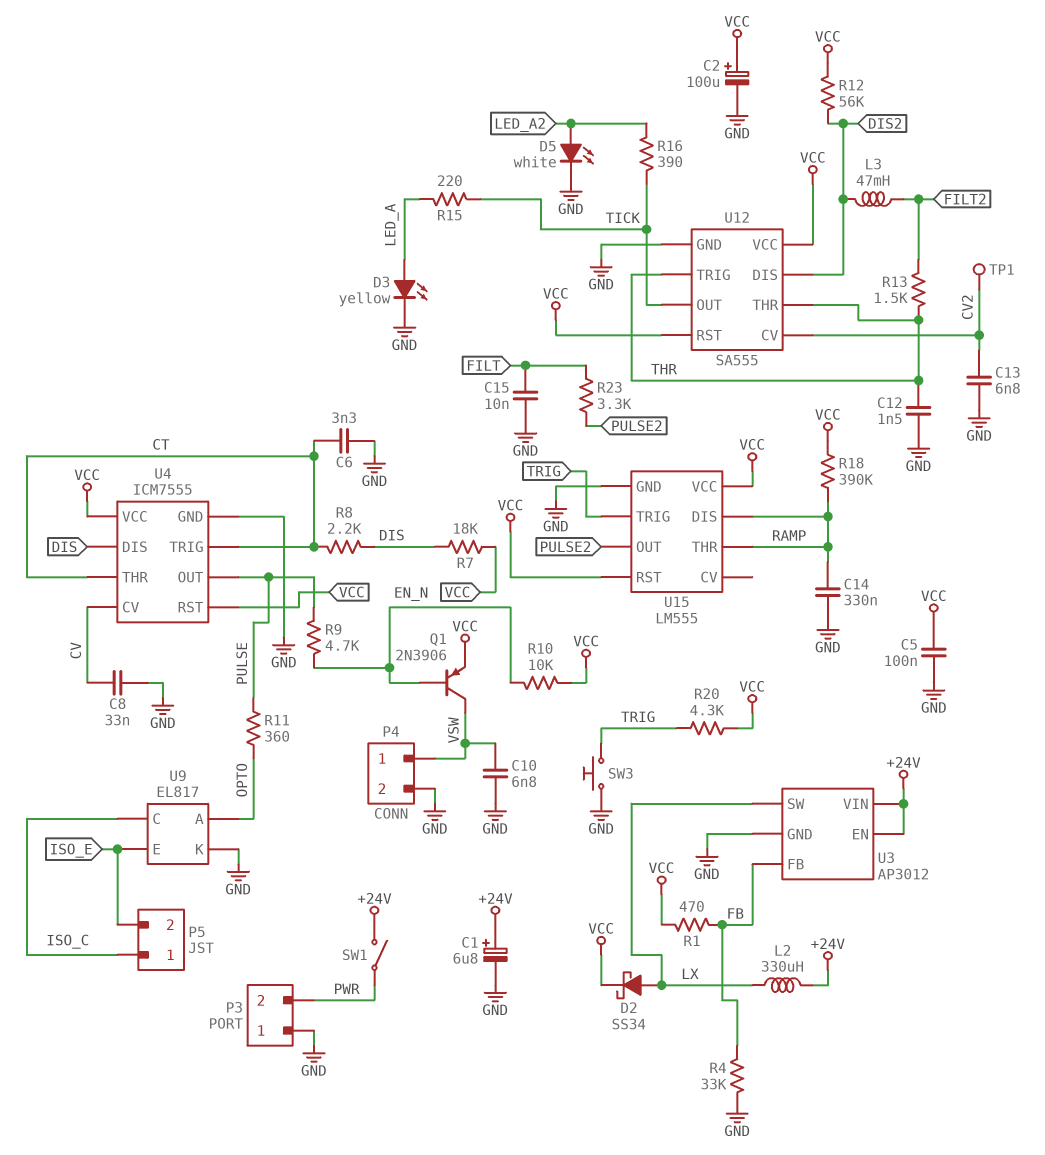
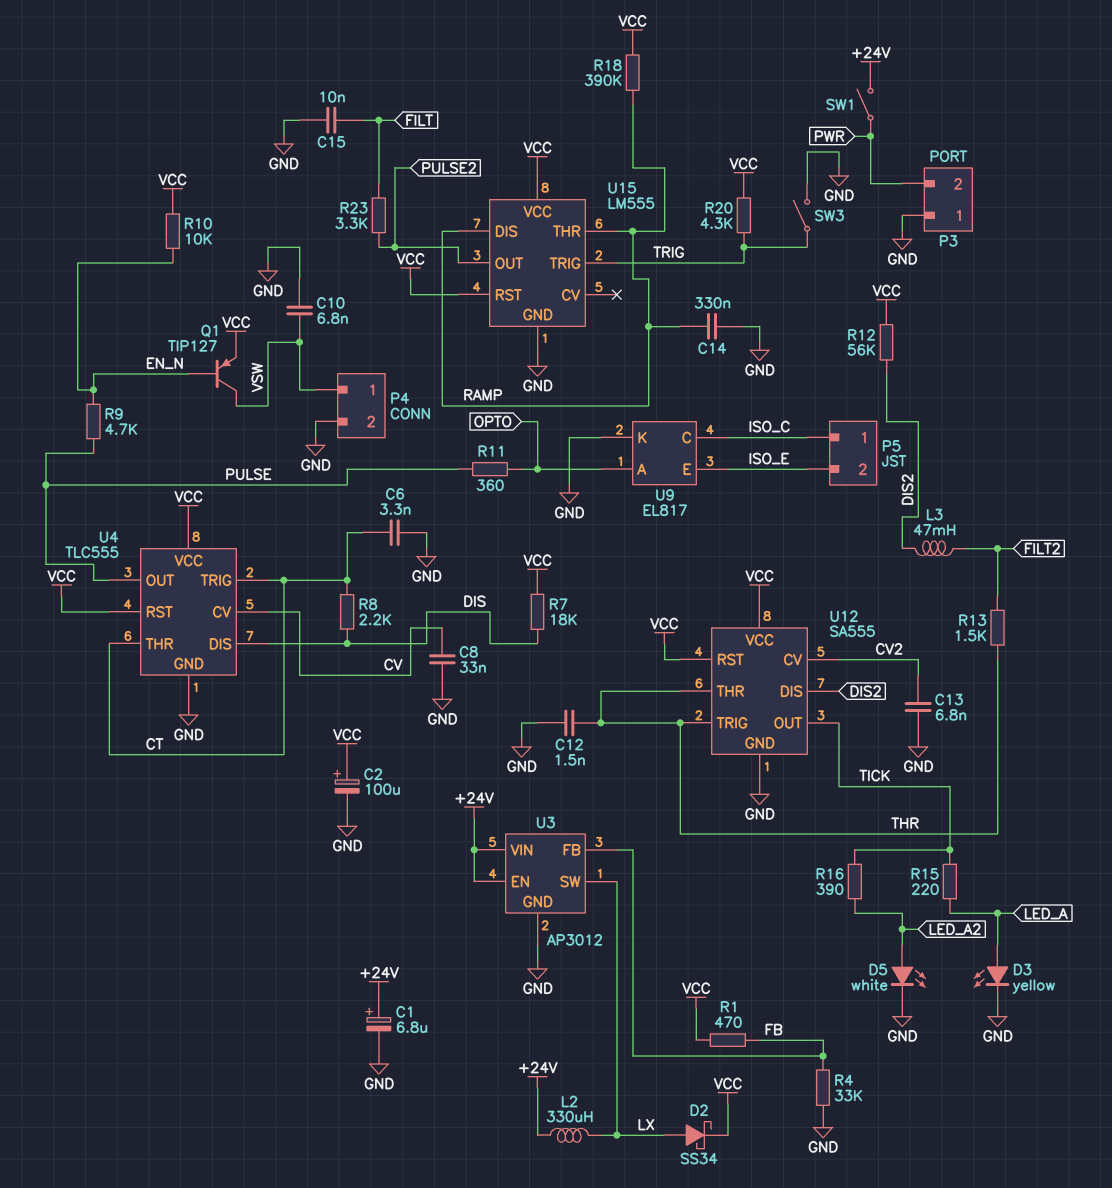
C5: 100nF (GND, VCC) -> none
Q1: PNP 2N3906 (B EN_N, C VSW, E VCC) -> PNP TIP127 (B EN_N, C VSW, E VCC)
SW3: button (GND, TRIG) -> switch (GND, TRIG)
TP1: test point (CV2) -> none
U4: ICM7555 -> TLC555

